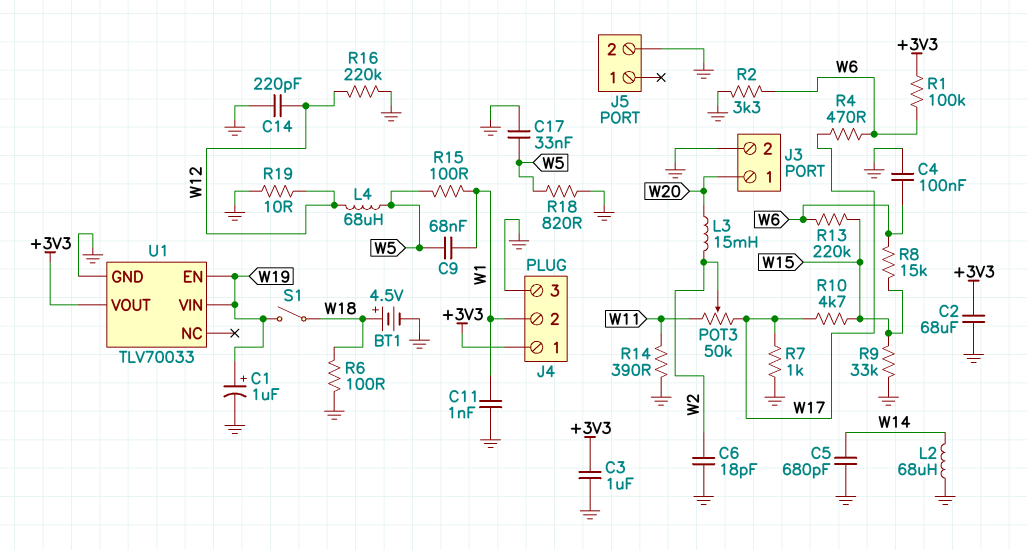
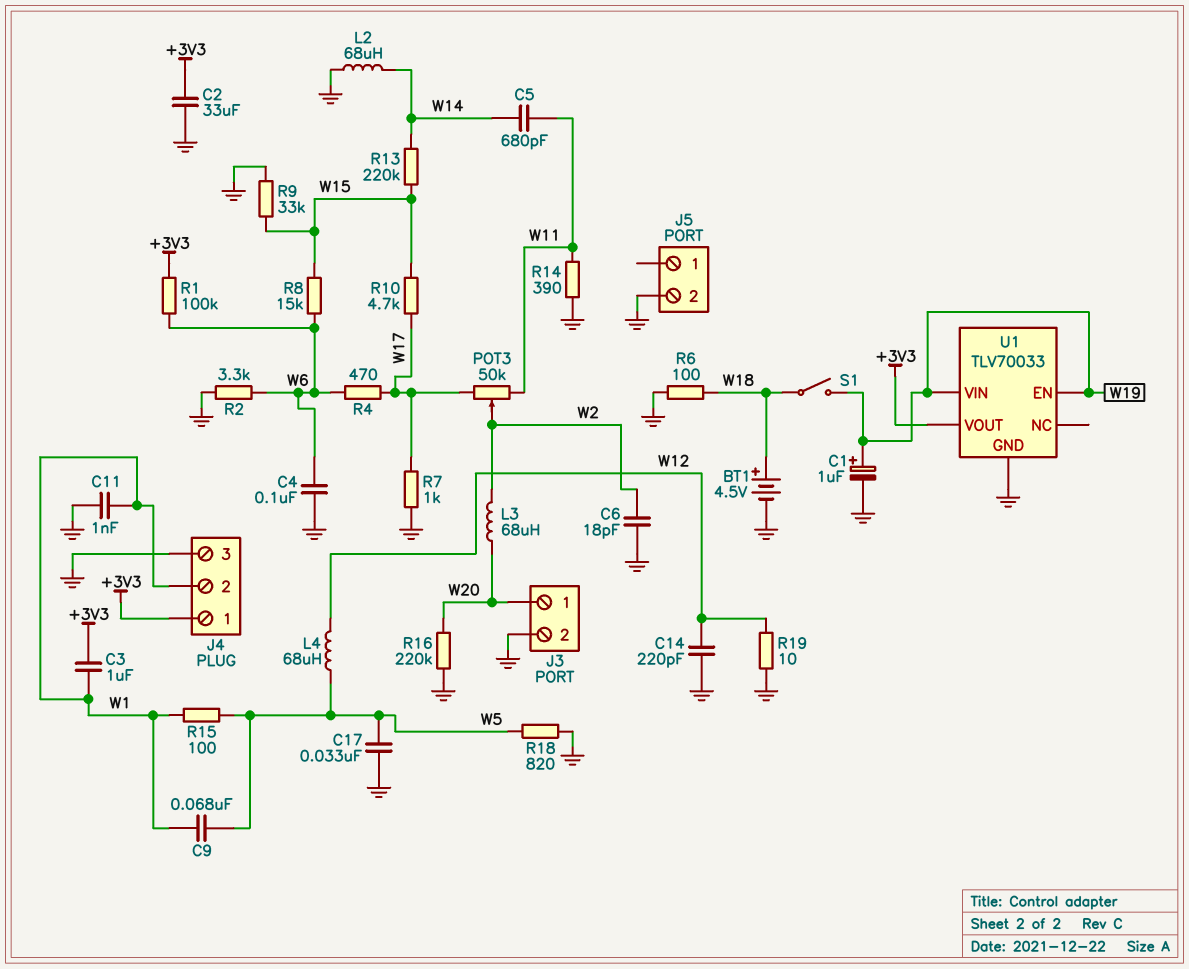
C2: 68uF (+3V3, GND) -> 33uF (+3V3, GND)
C3: 1uF (+3V3, GND) -> 1uF (+3V3, W1)
C5: 680pF (GND, W14) -> 680pF (W11, W14)
L3: 15mH (W2, W20) -> 68uH (W2, W20)
R13: 220k (W6, W15) -> 220k (W14, W15)
R16: 220k (GND, W12) -> 220k (GND, W20)

